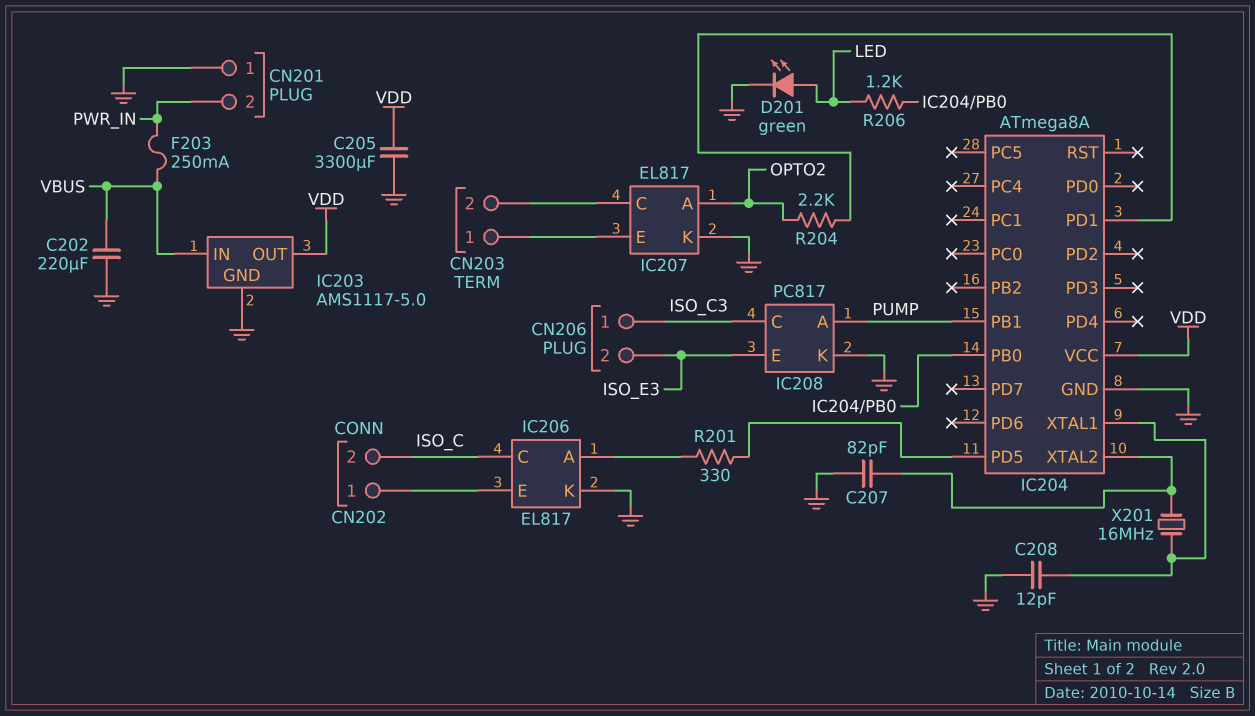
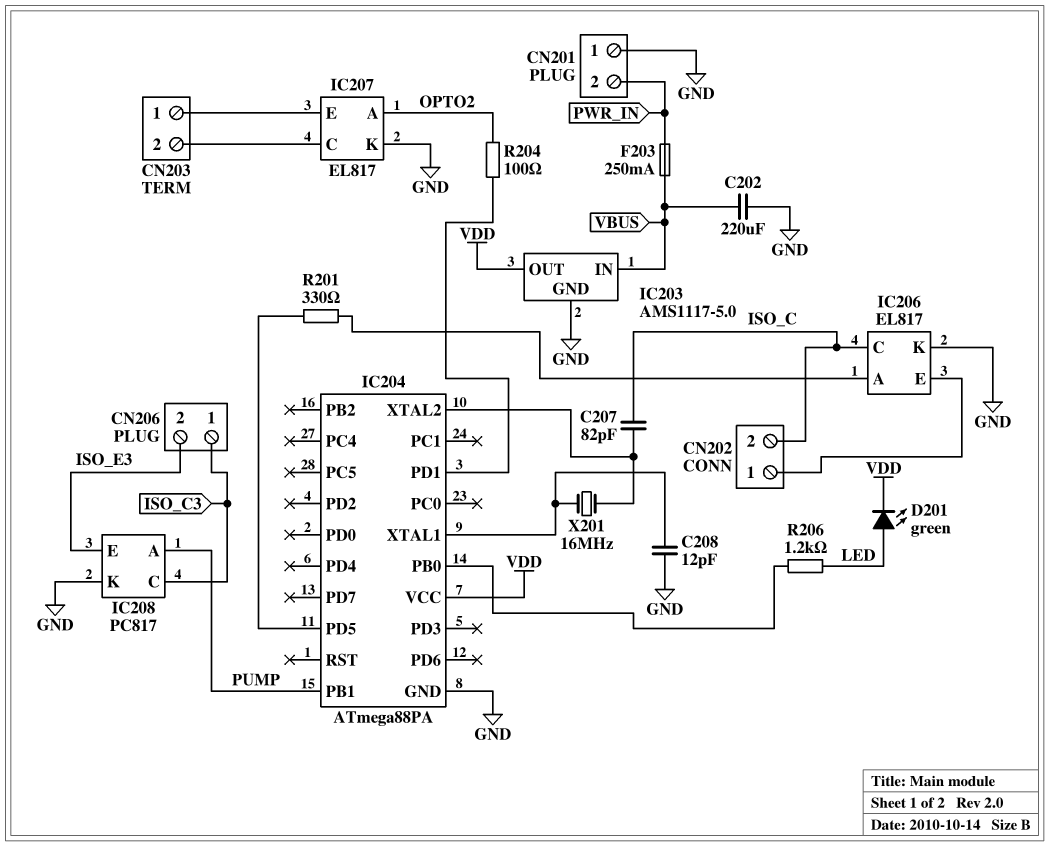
C205: 3300uF (GND, VDD) -> none
C207: 82pF (GND, IC204/XTAL2) -> 82pF (IC204/XTAL2, ISO_C)
D201: LED green (A LED, K GND) -> LED green (A LED, K VDD)
IC204: ATmega8A -> ATmega88PA
R204: 2.2k (IC204/PD1, OPTO2) -> 100 (IC204/PD1, OPTO2)

